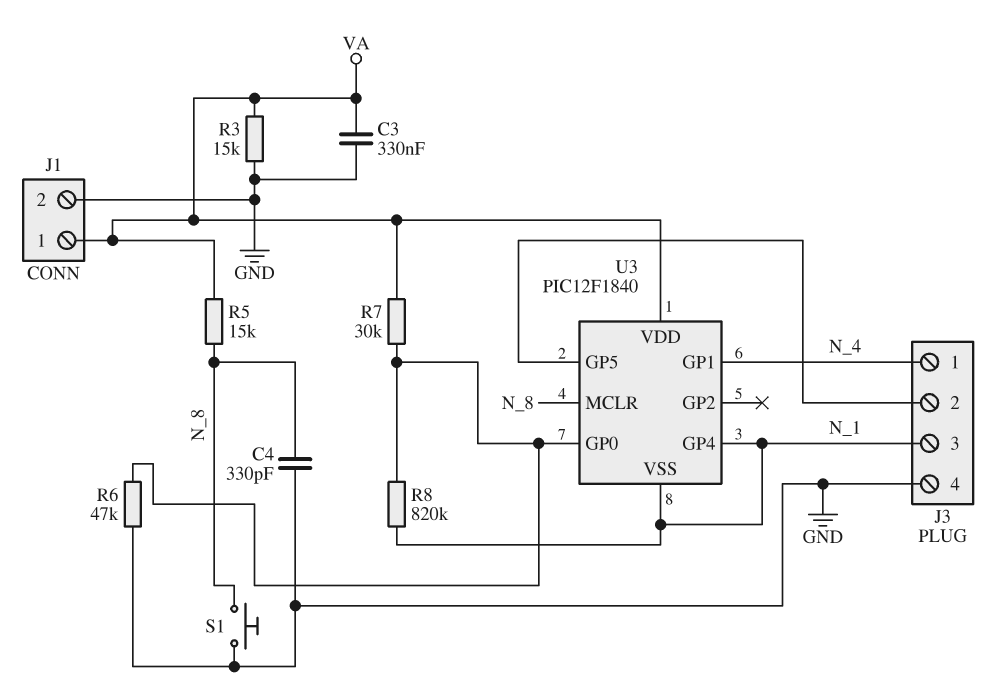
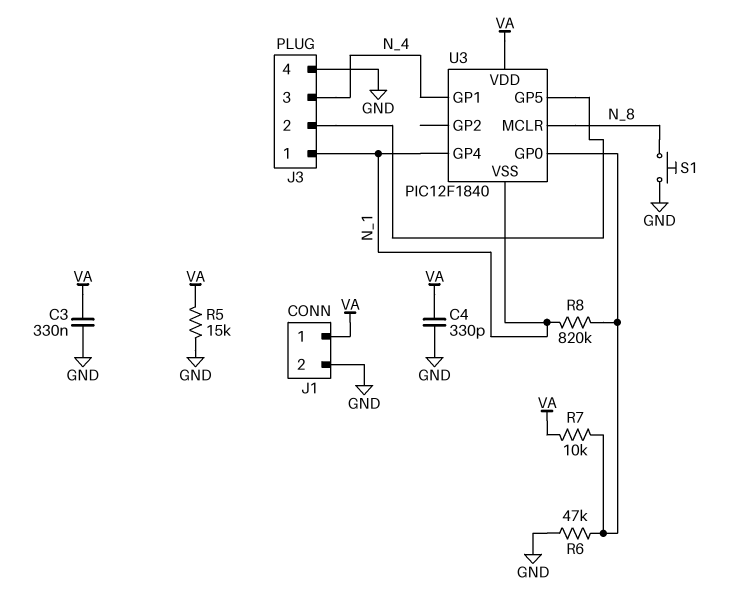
C4: 330pF (GND, N_8) -> 330pF (GND, VA)
J3 pin 1: N_4 -> N_1
J3 pin 3: N_1 -> N_4
R3: 15k (GND, VA) -> none
R5: 15k (N_8, VA) -> 15k (GND, VA)
R7: 30k (U3/GP0, VA) -> 10k (U3/GP0, VA)

